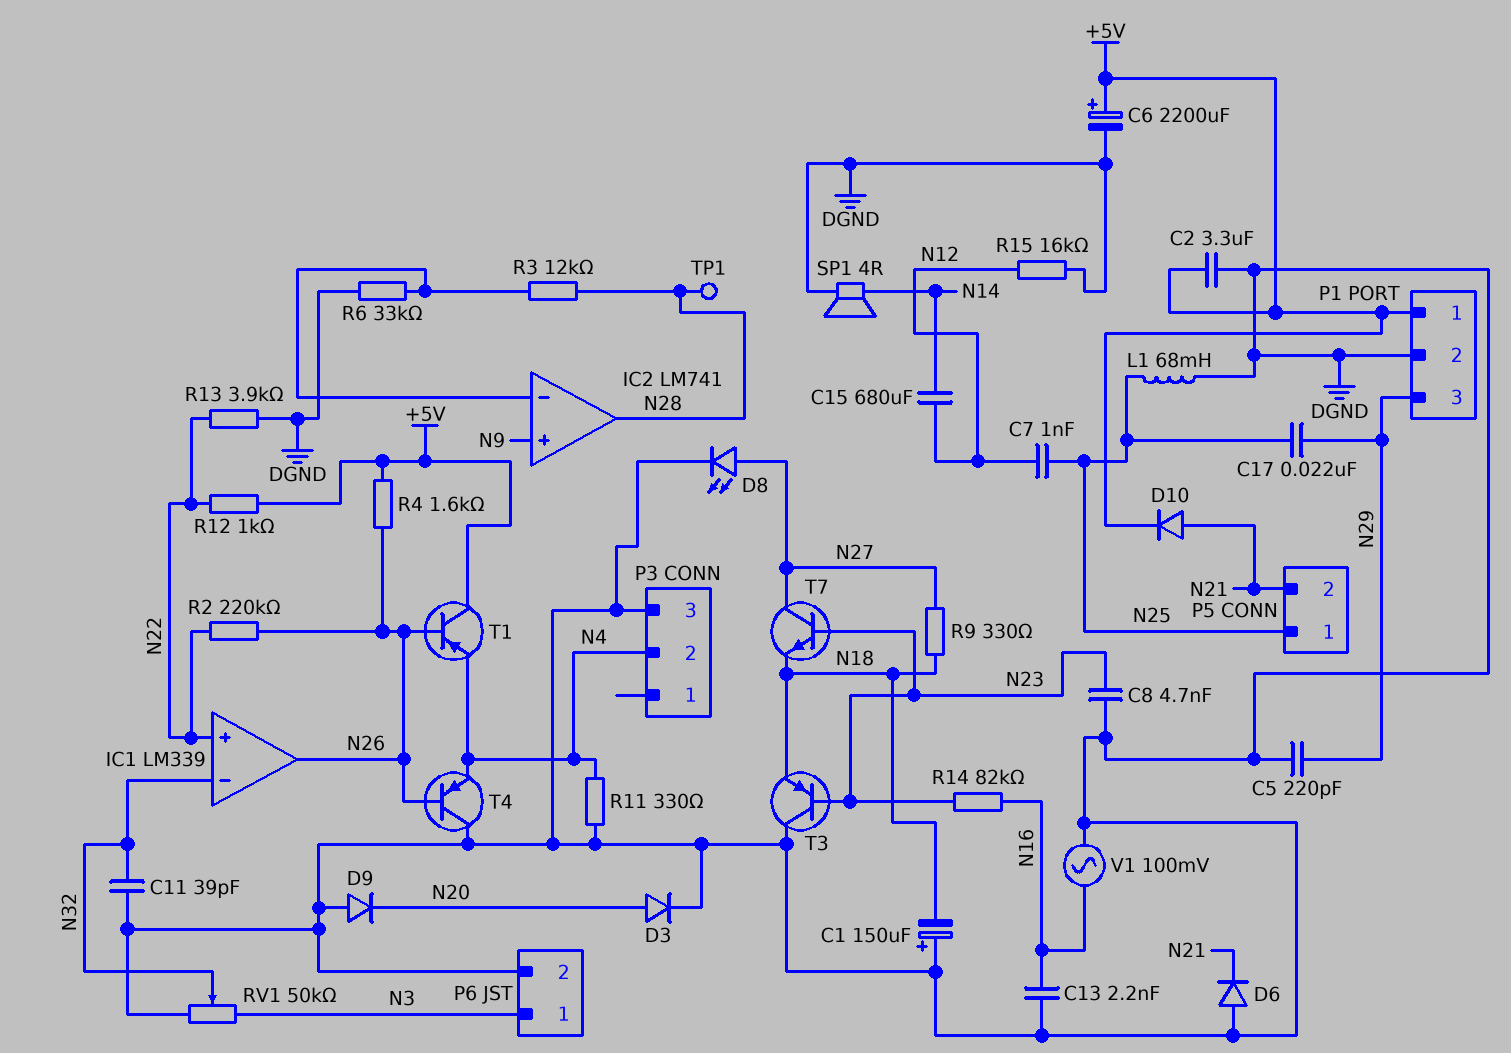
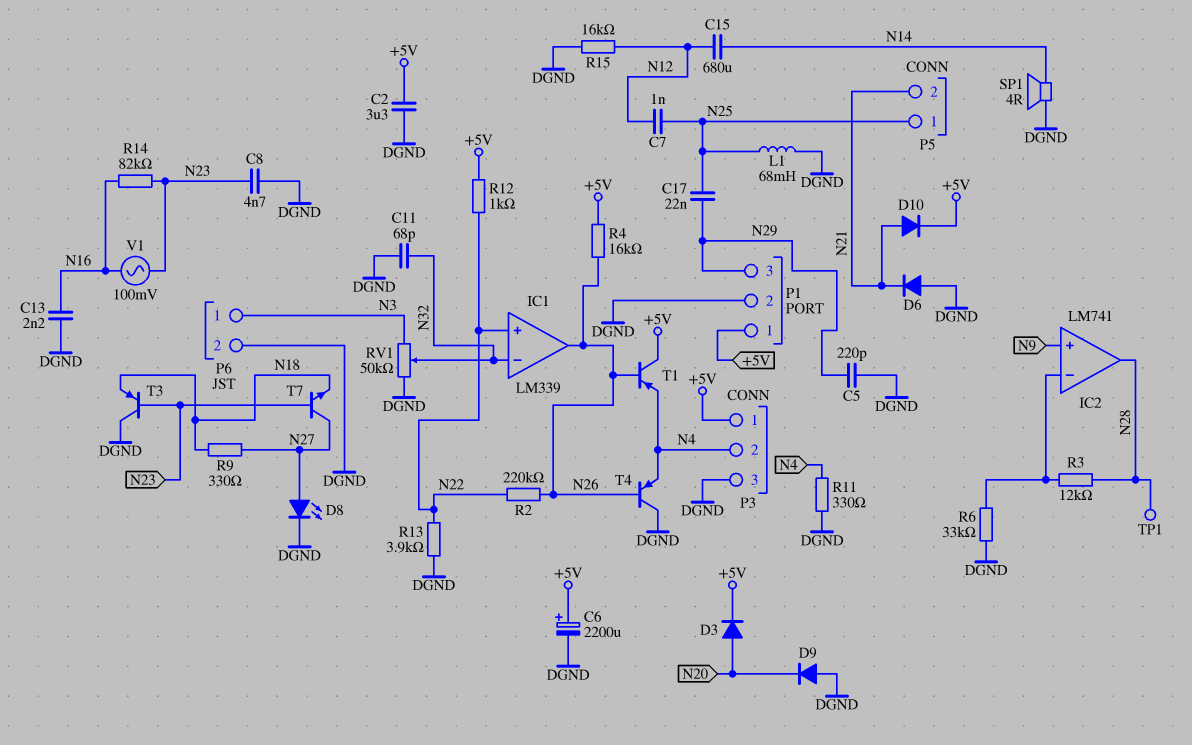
C1: 150uF (plus DGND, minus N18) -> none
C11: 39pF (DGND, N32) -> 68pF (DGND, N32)
D3: diode (A N20, K DGND) -> diode (A N20, K +5V)
P3 pin 1: none -> +5V
R4: 1.6k (+5V, N26) -> 16k (+5V, N26)
V1: AC 100mV (DGND, N16) -> AC 100mV (N16, N23)

